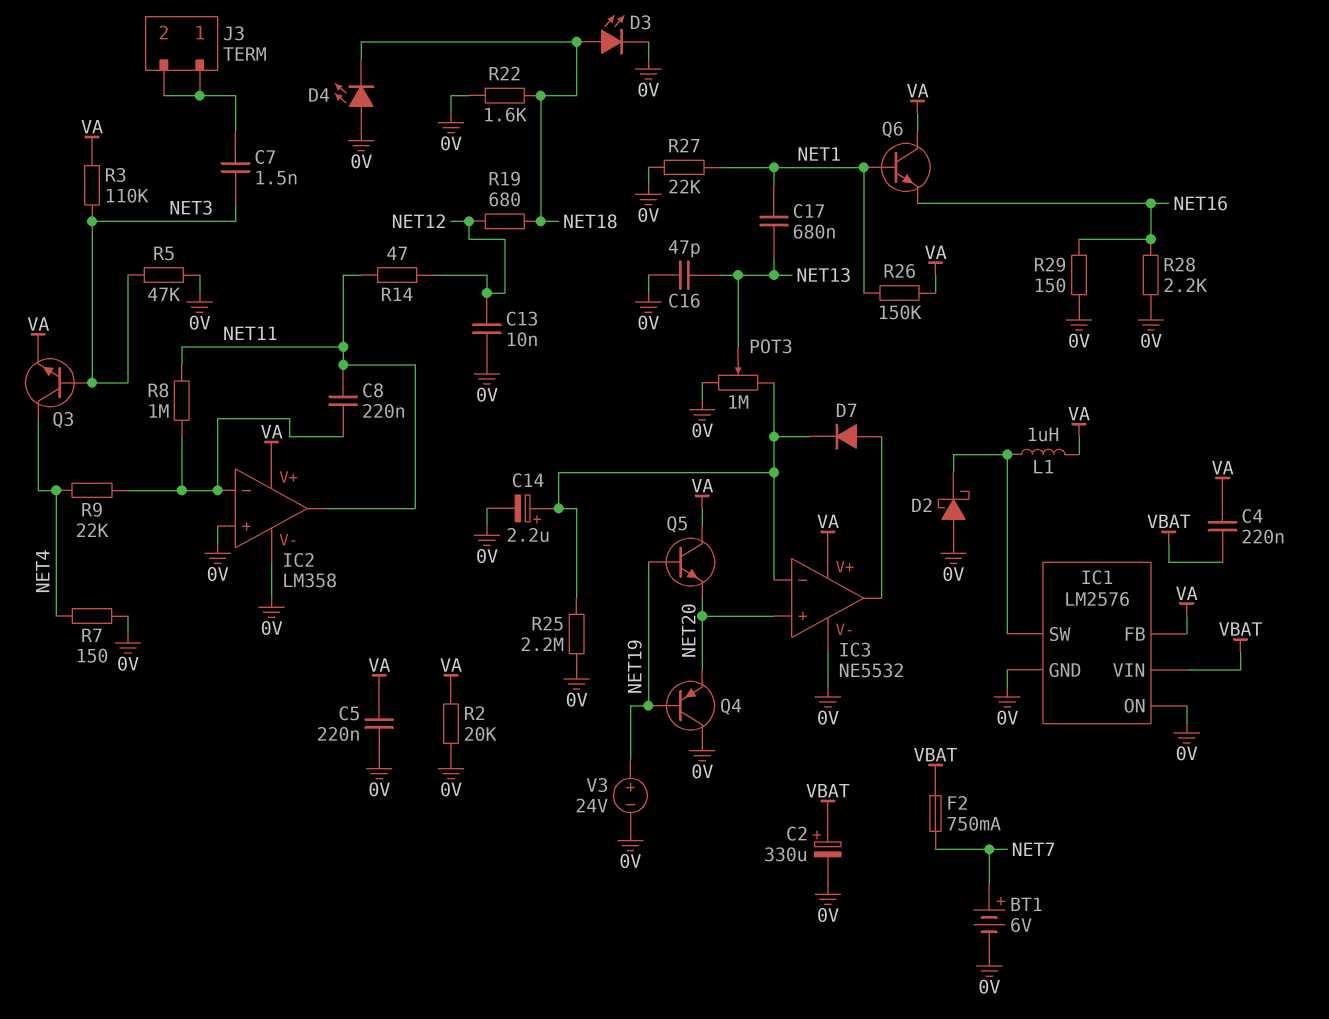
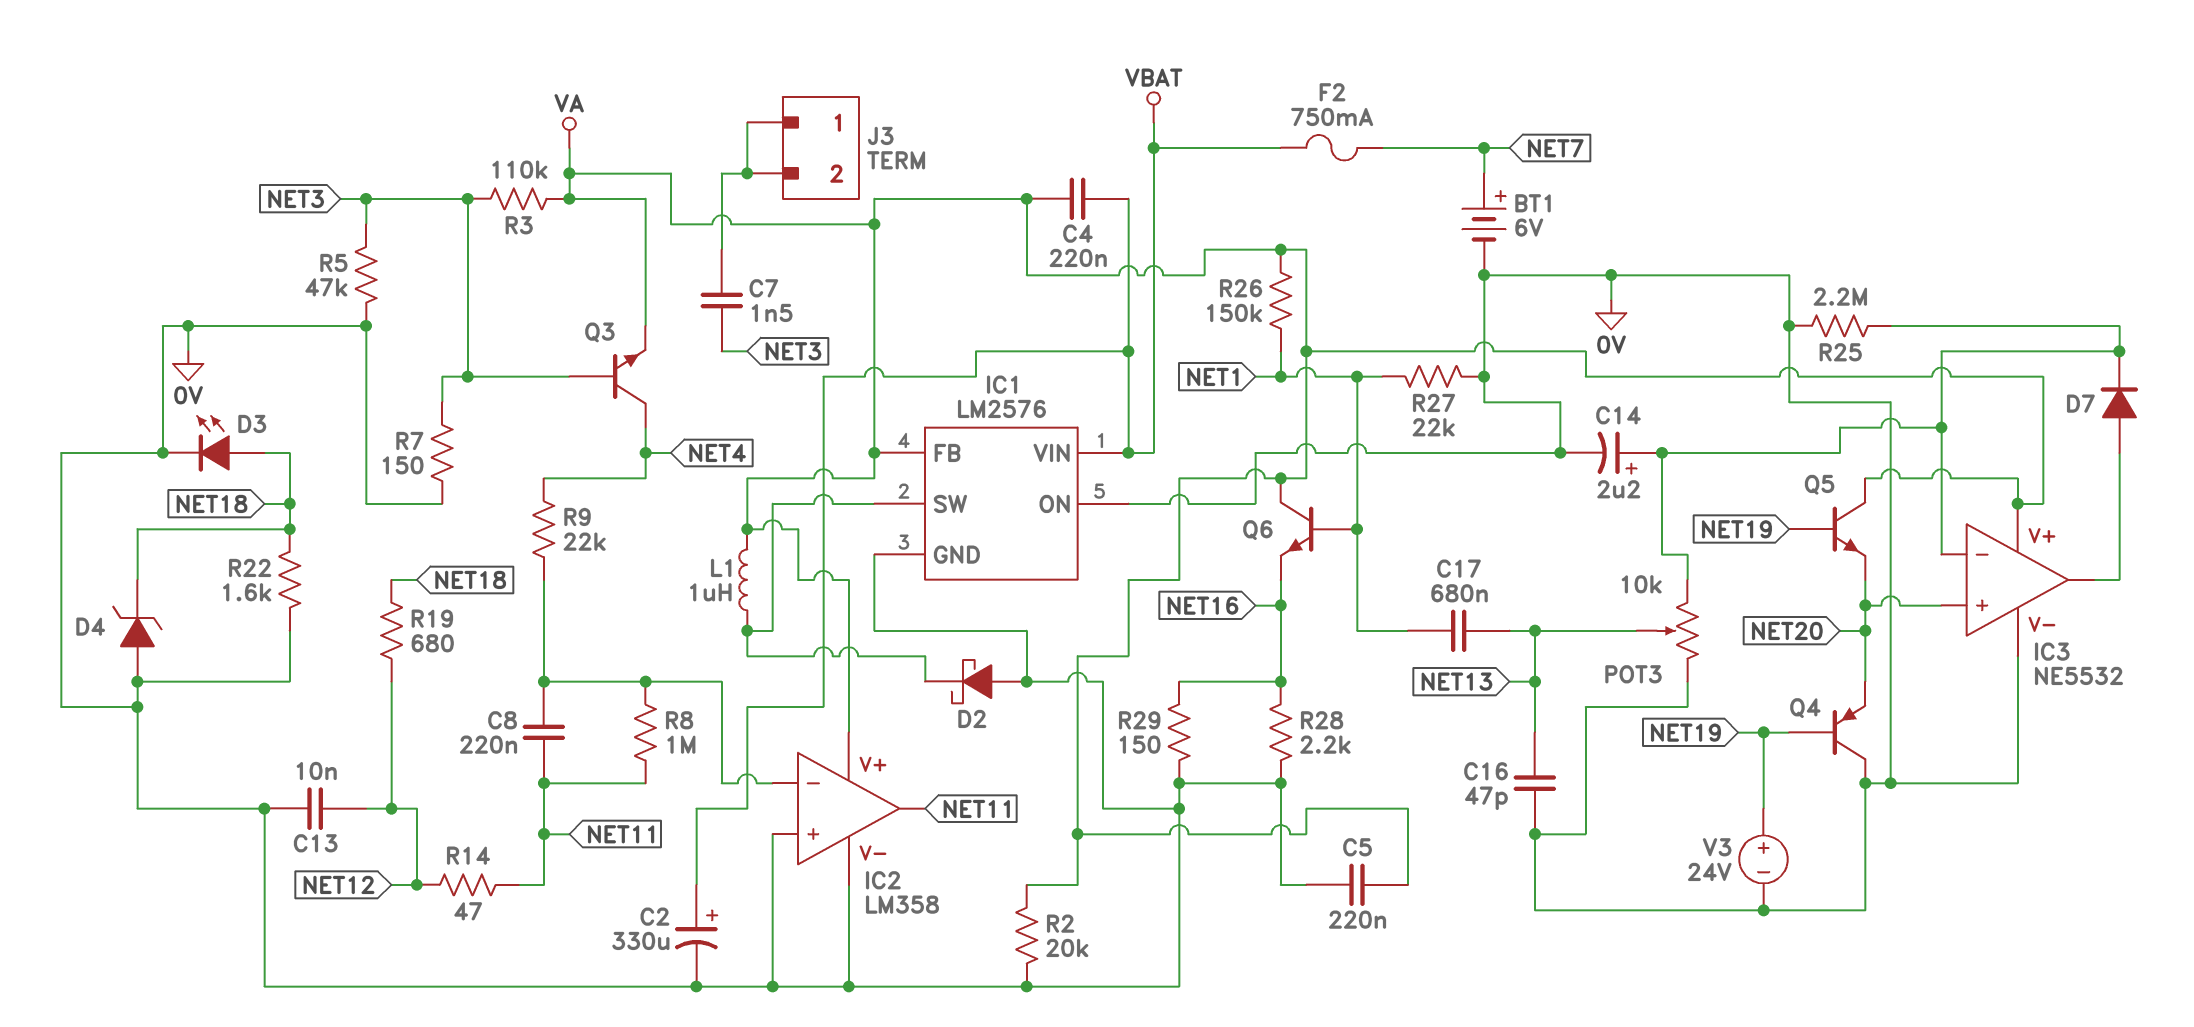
D4: LED (A 0V, K NET18) -> zener (A 0V, K NET18)
POT3: 1M (0V, IC3/in-, wiper NET13) -> 10k (0V, IC3/in-, wiper NET13)
R7: 150 (0V, NET4) -> 150 (0V, NET3)

